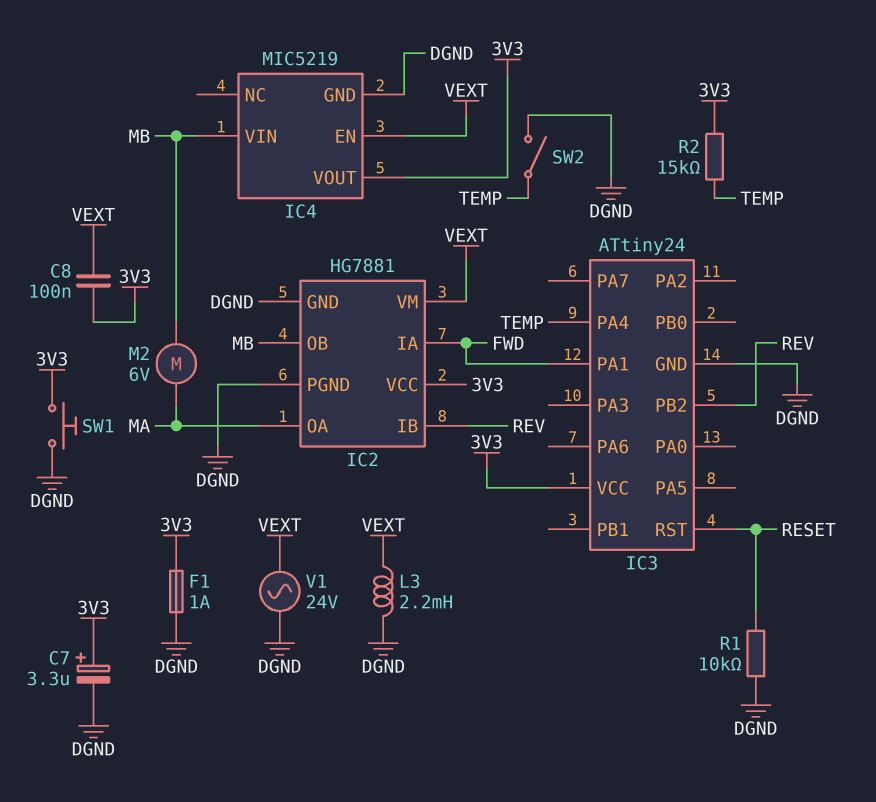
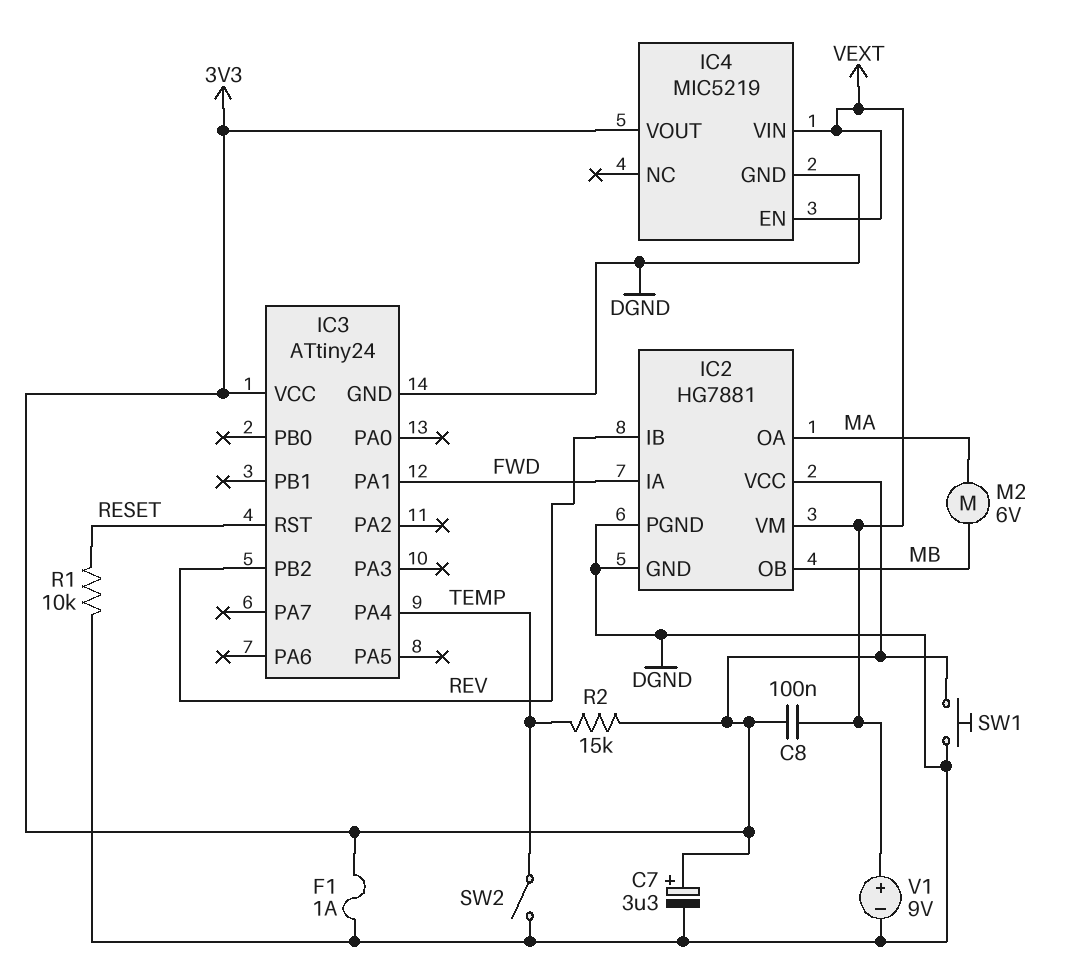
IC4 pin VIN: MB -> VEXT
L3: 2.2mH (DGND, VEXT) -> none
V1: AC 24V (DGND, VEXT) -> 9V (plus VEXT, minus DGND)

